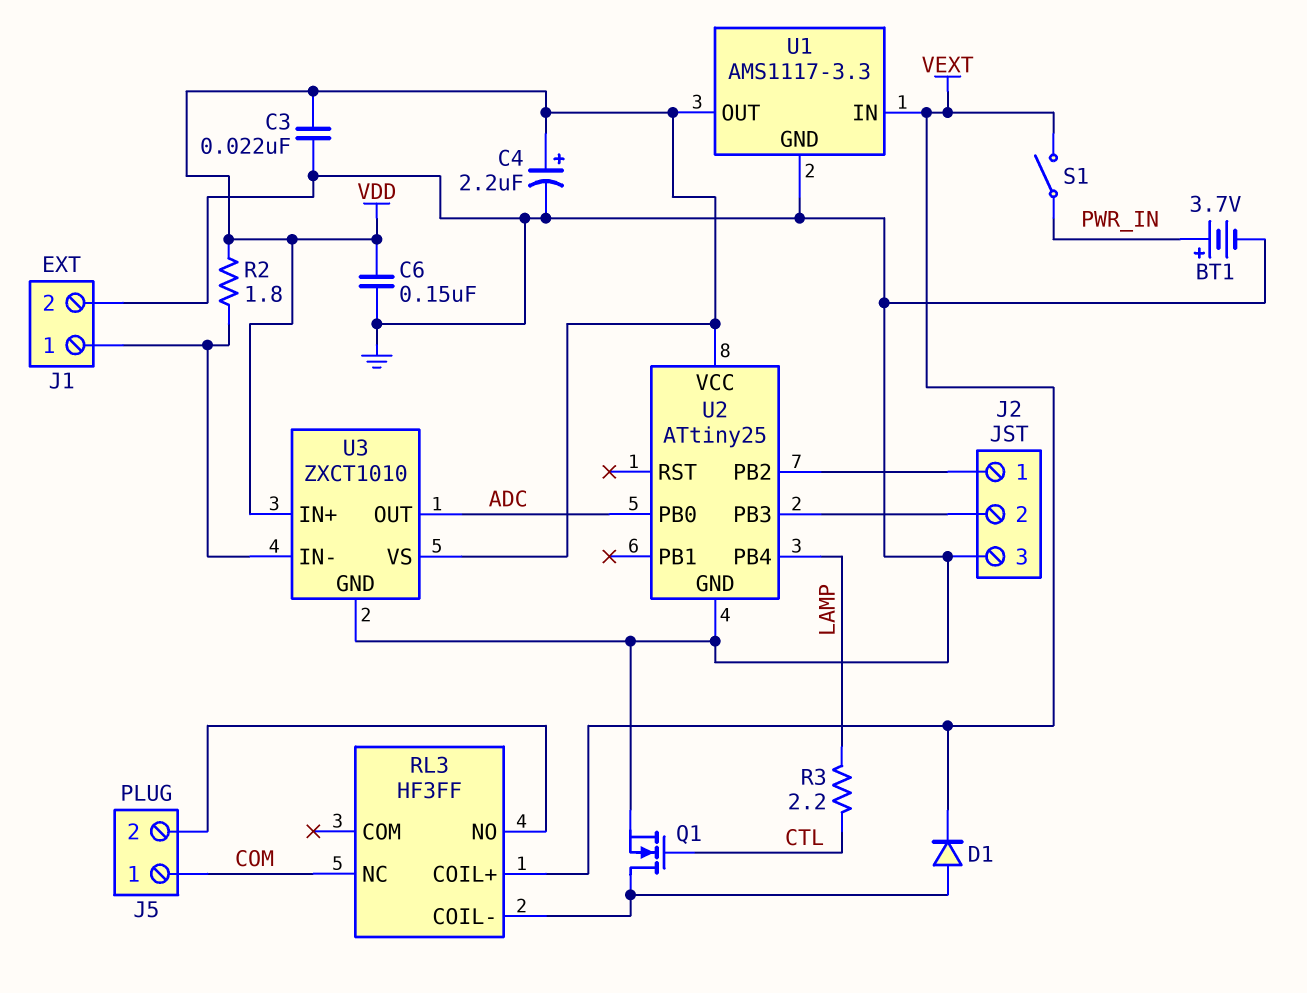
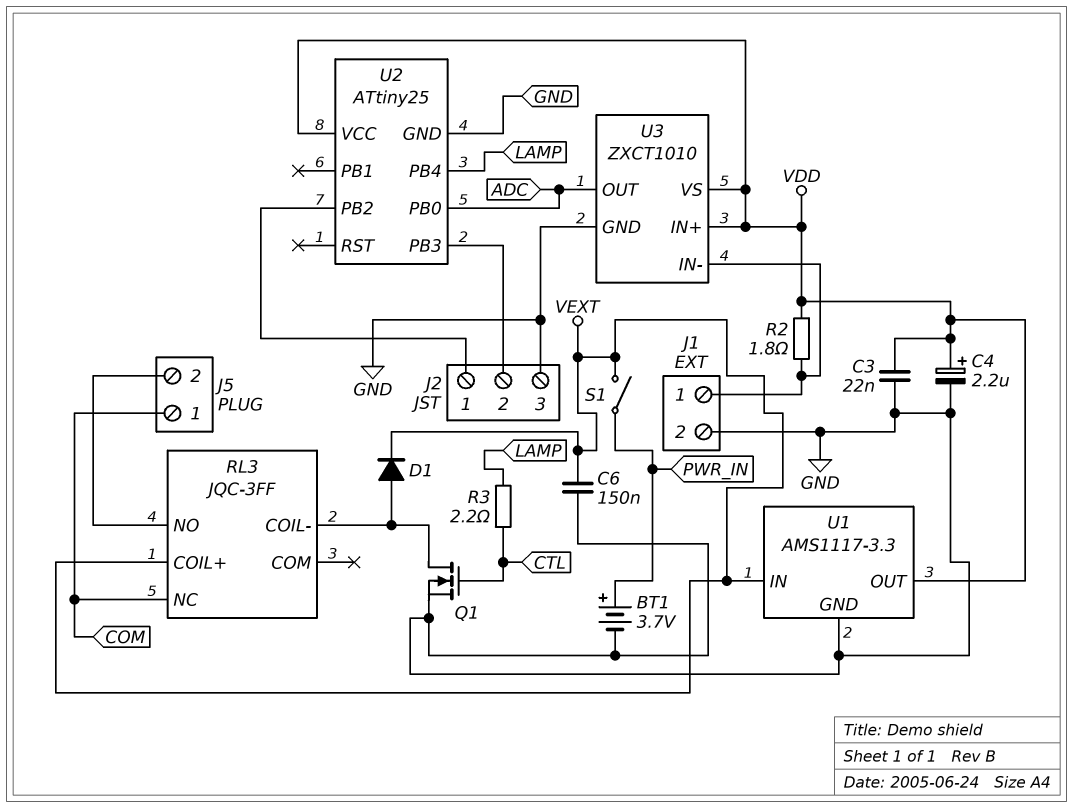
C6: 150nF (GND, VDD) -> 150nF (GND, VEXT)
RL3: HF3FF -> JQC-3FF

